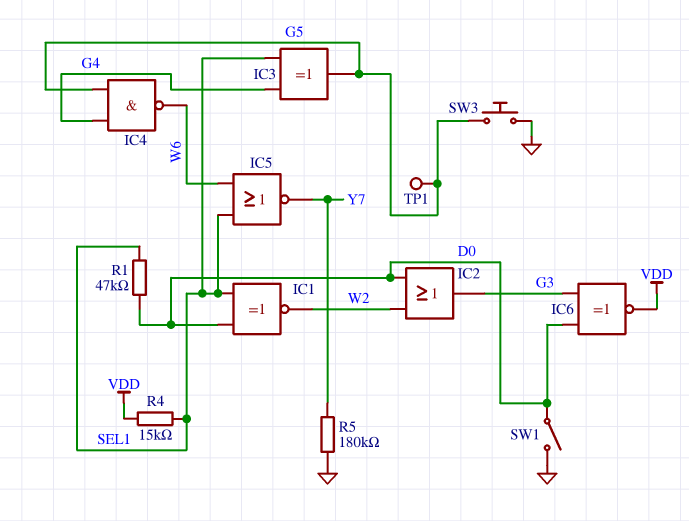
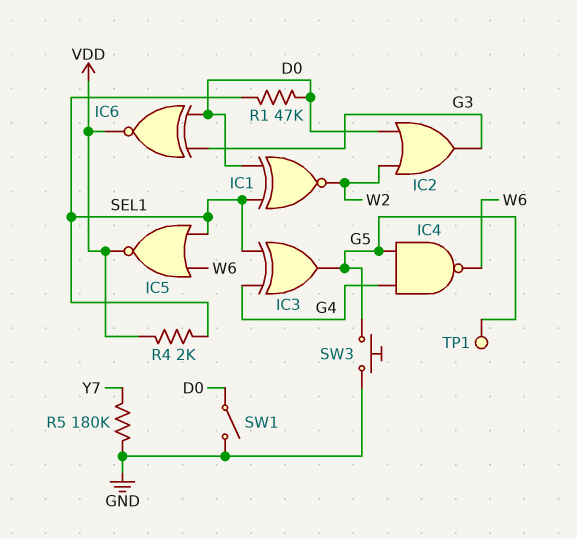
IC5: NOR (in SEL1, in W6, out Y7) -> NOR (in SEL1, in W6, out VDD)
R4: 15k (SEL1, VDD) -> 2k (SEL1, VDD)

